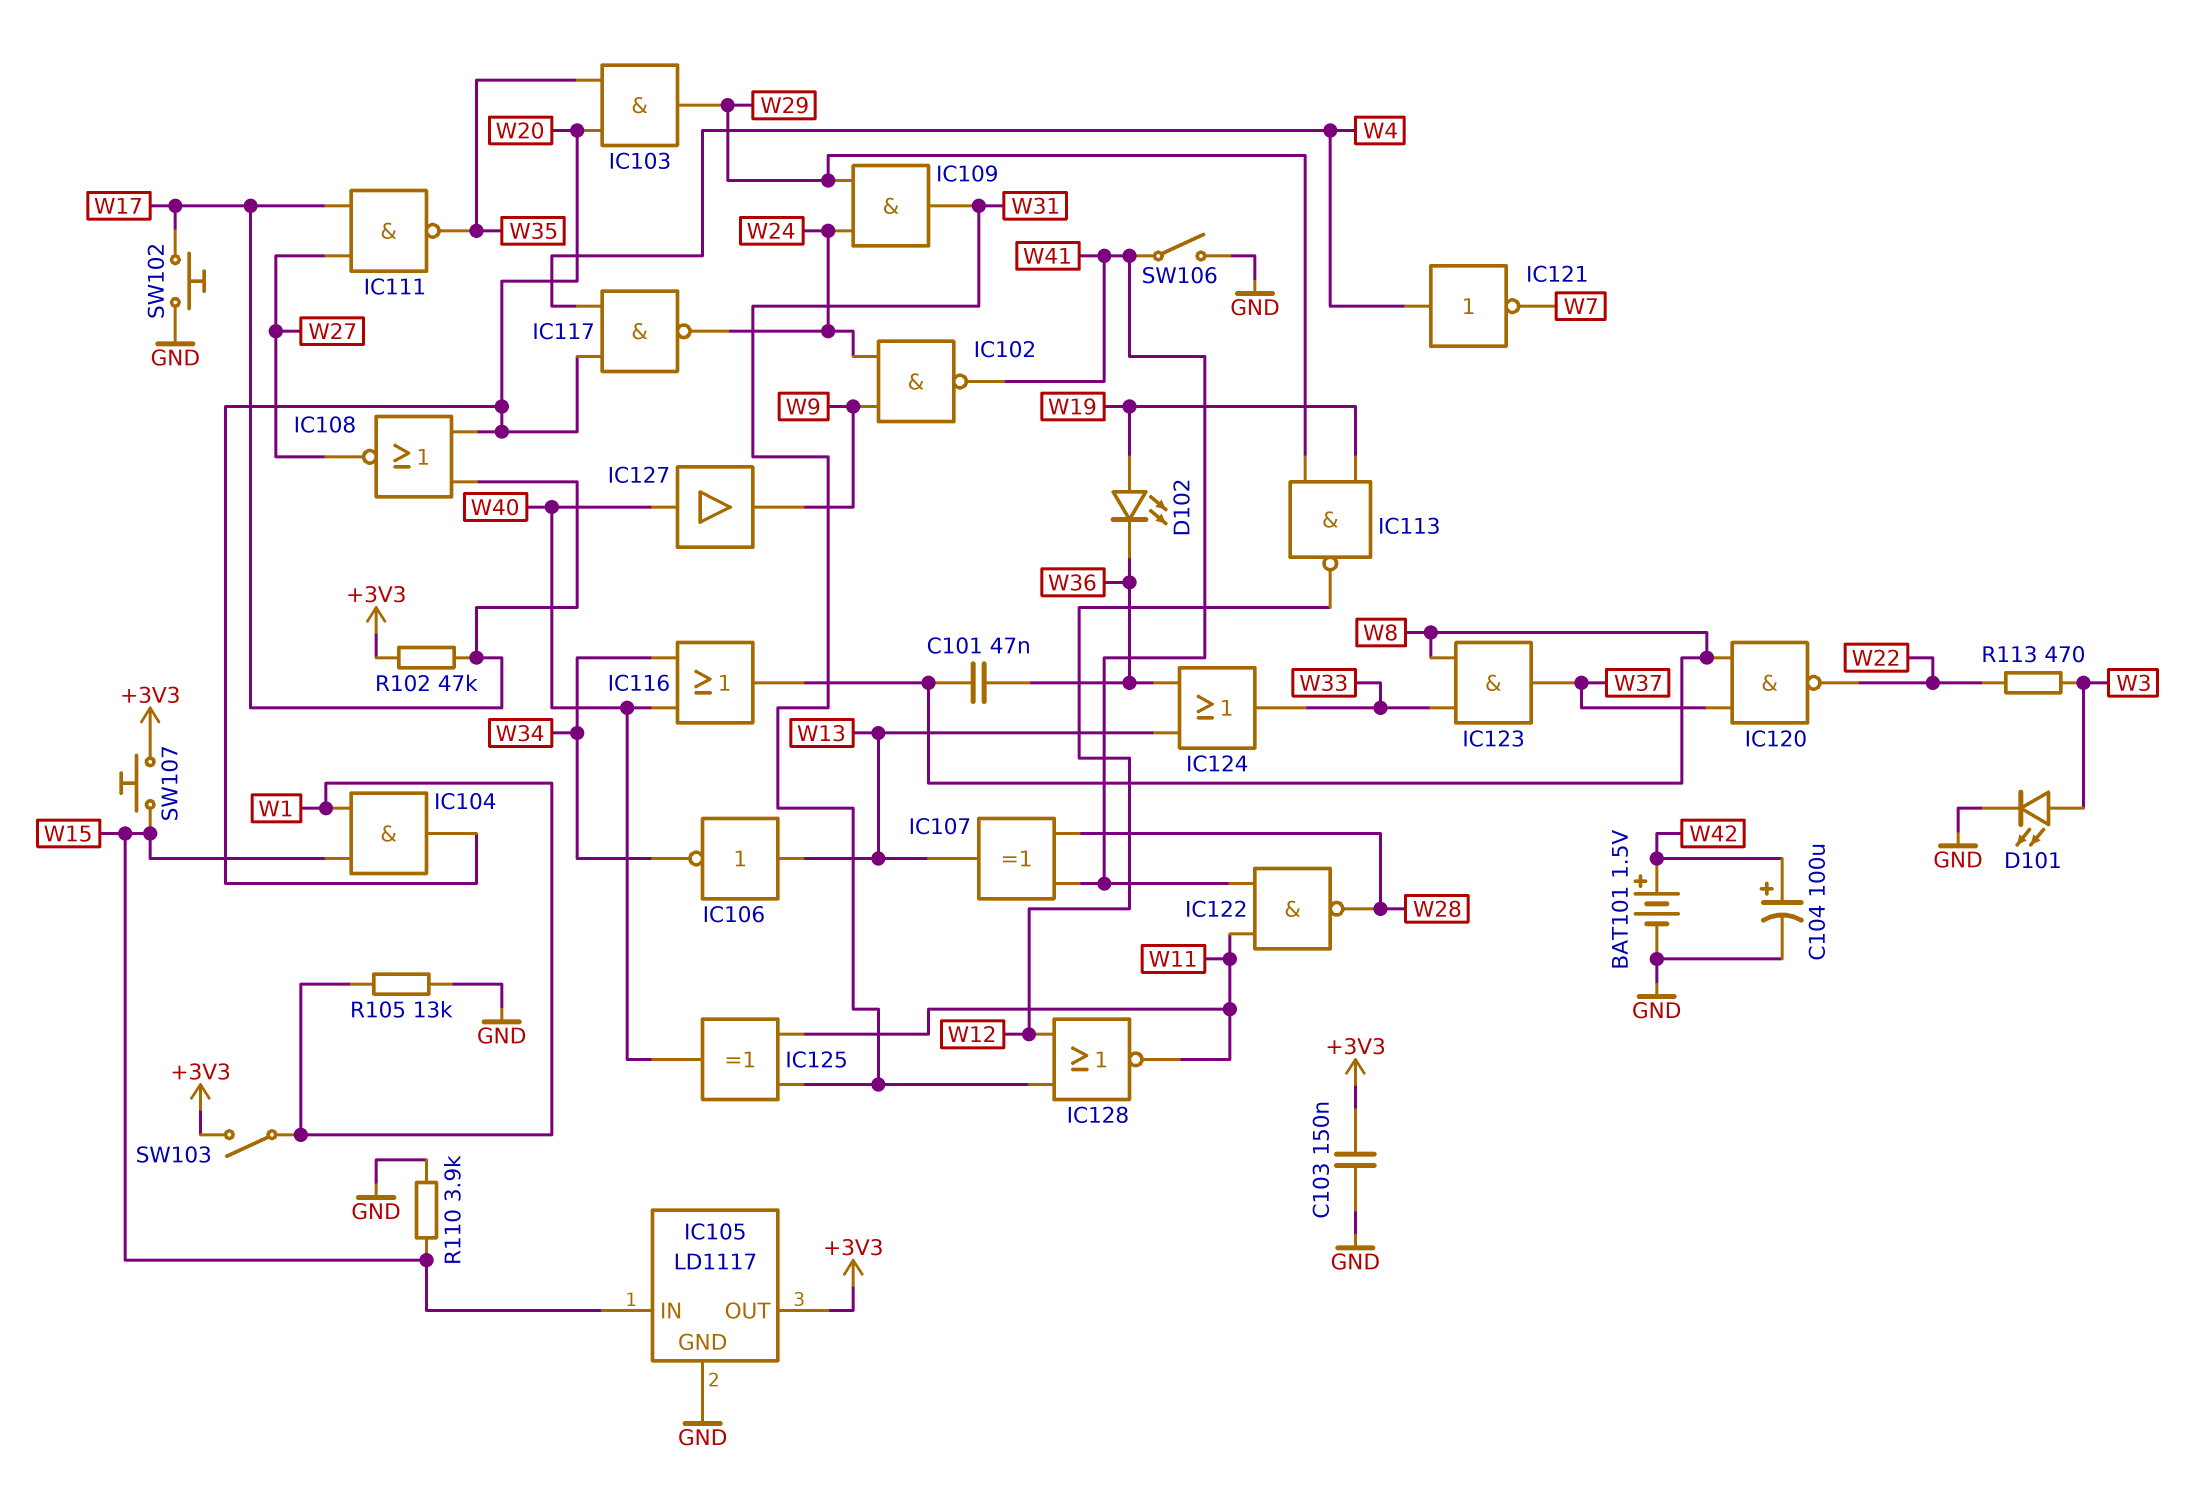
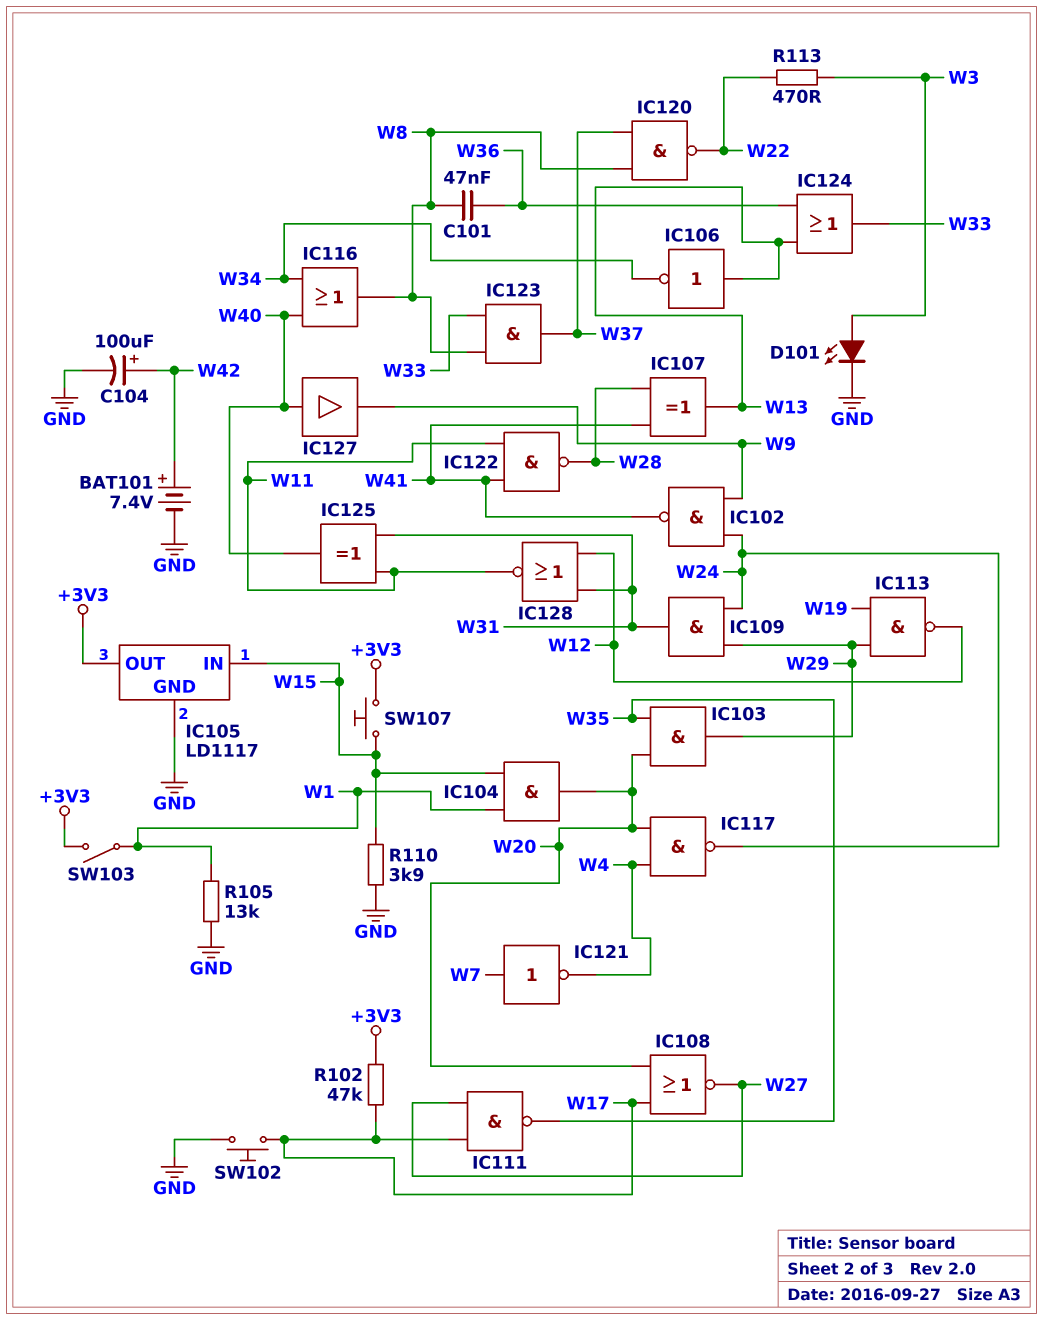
BAT101: 1.5V (plus W42, minus GND) -> 7.4V (plus W42, minus GND)
C103: 150nF (+3V3, GND) -> none
D102: LED (A W19, K W36) -> none
IC121: NOT (in W4, out W7) -> NOT (in W7, out W4)
SW106: switch (GND, W41) -> none

